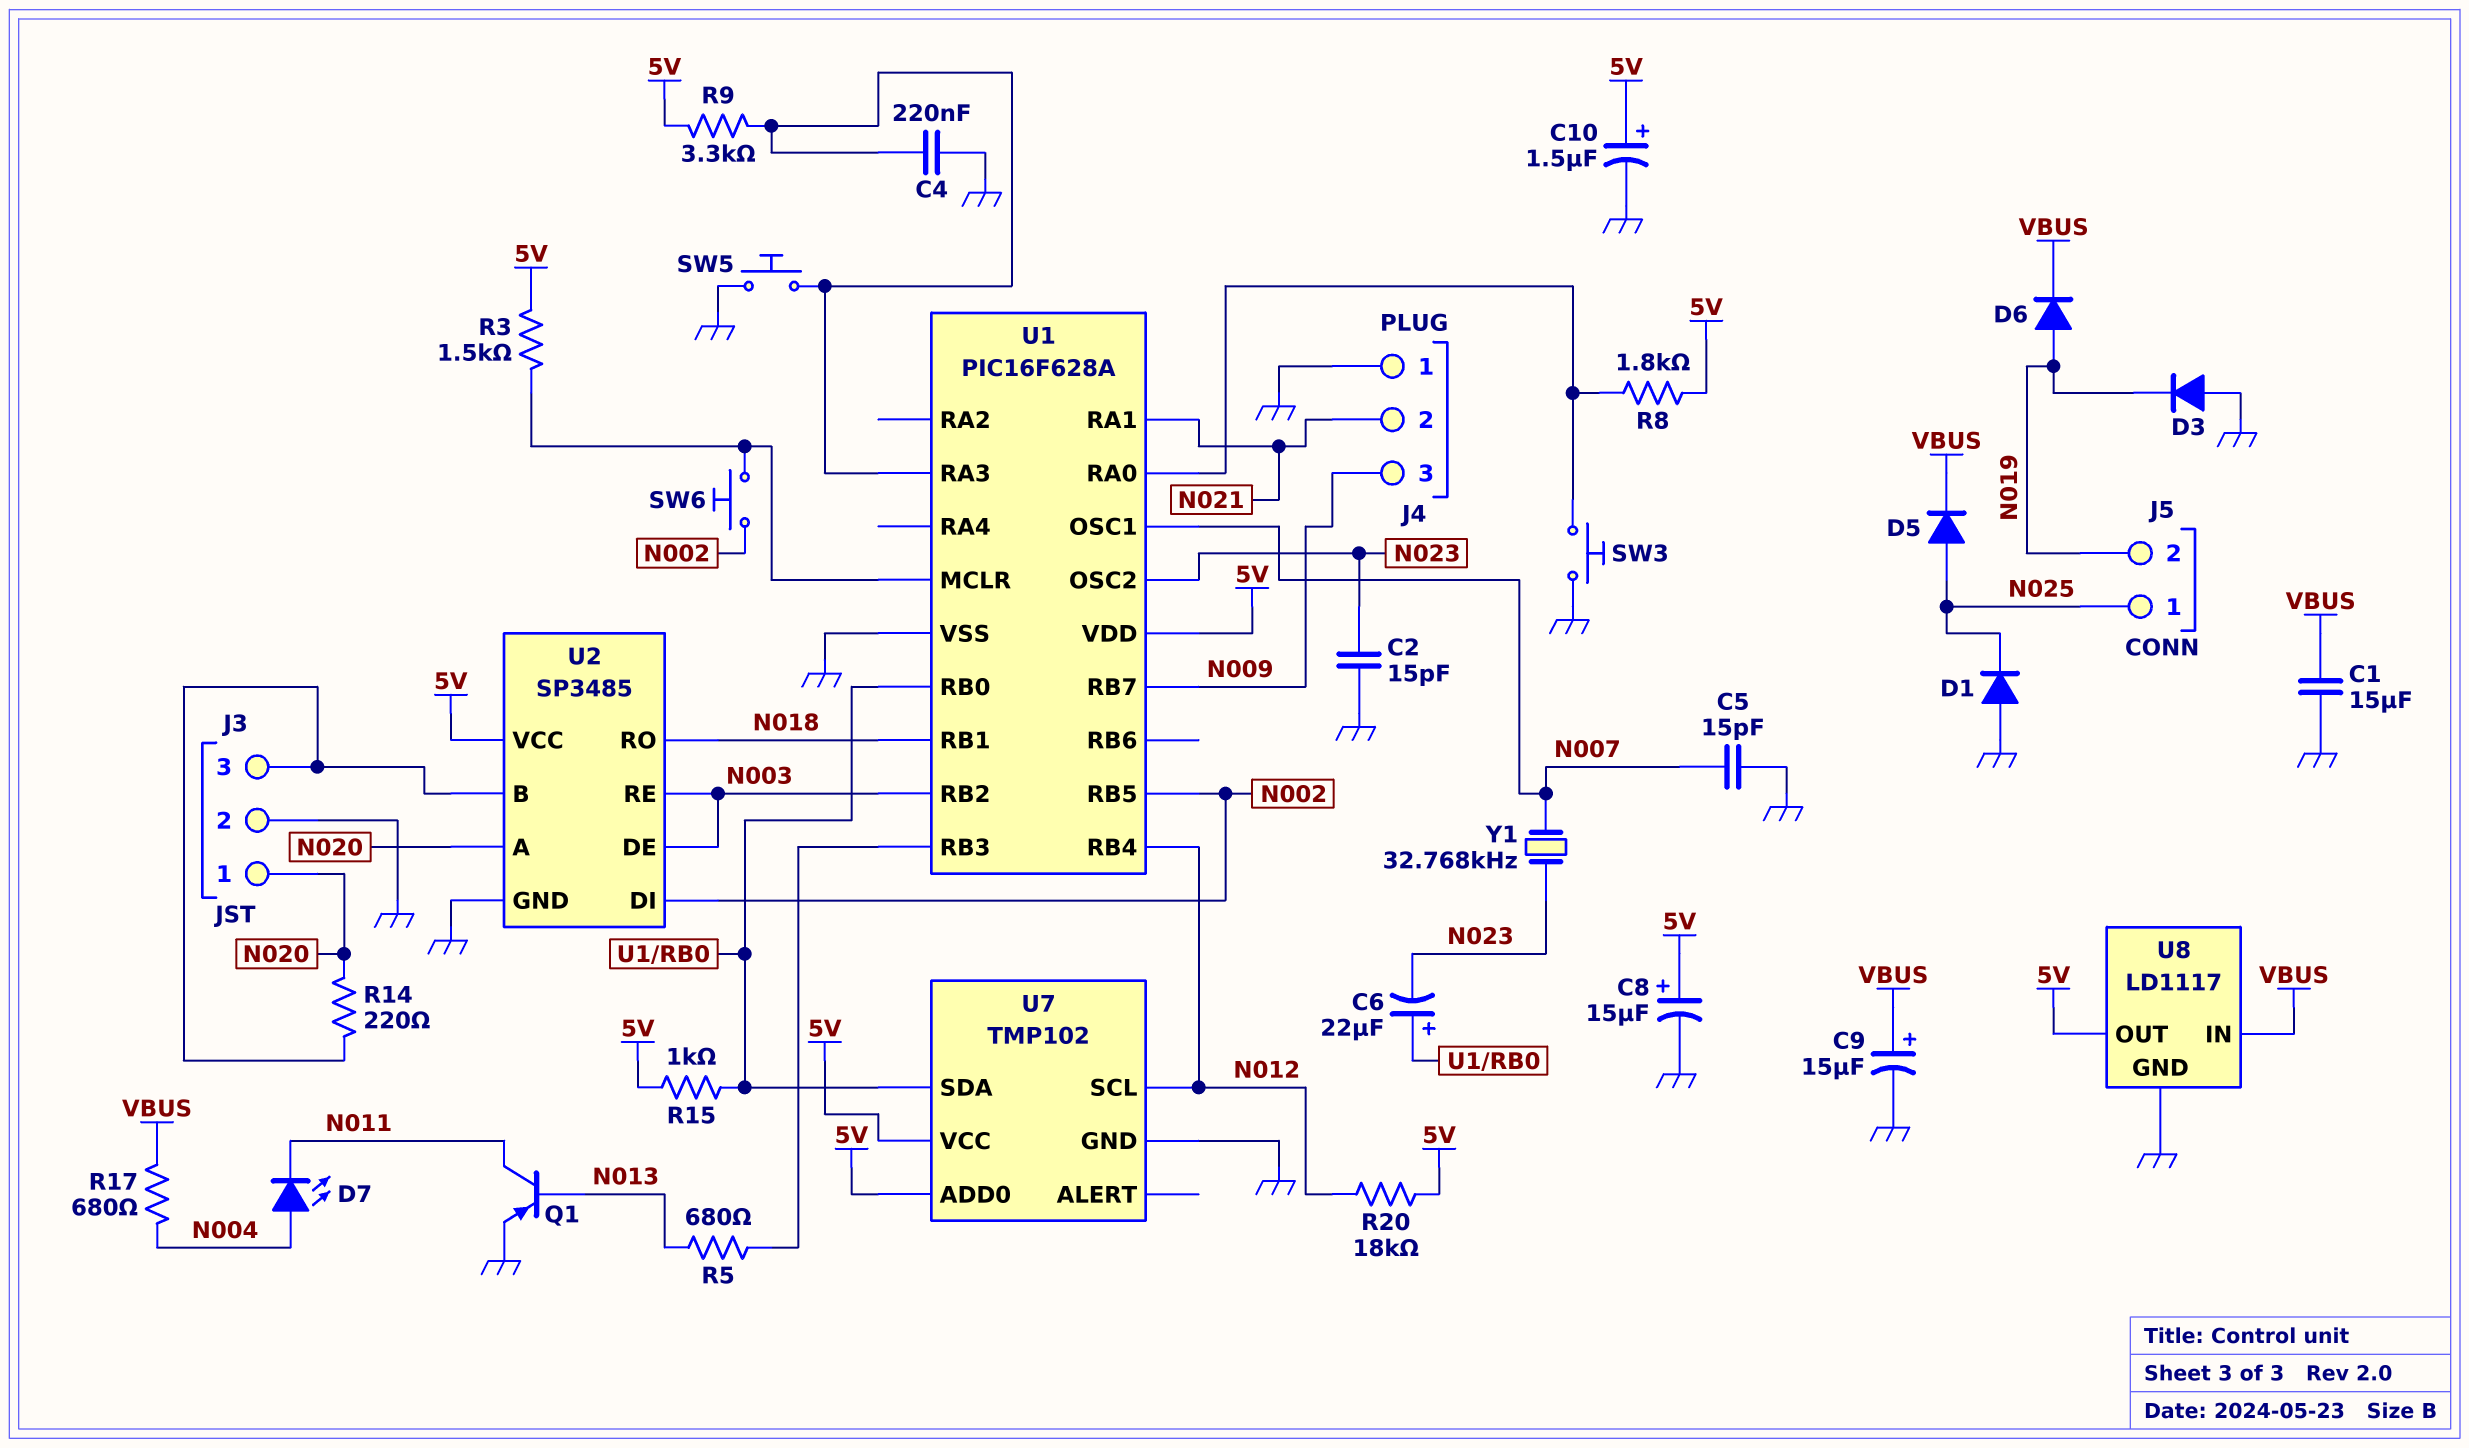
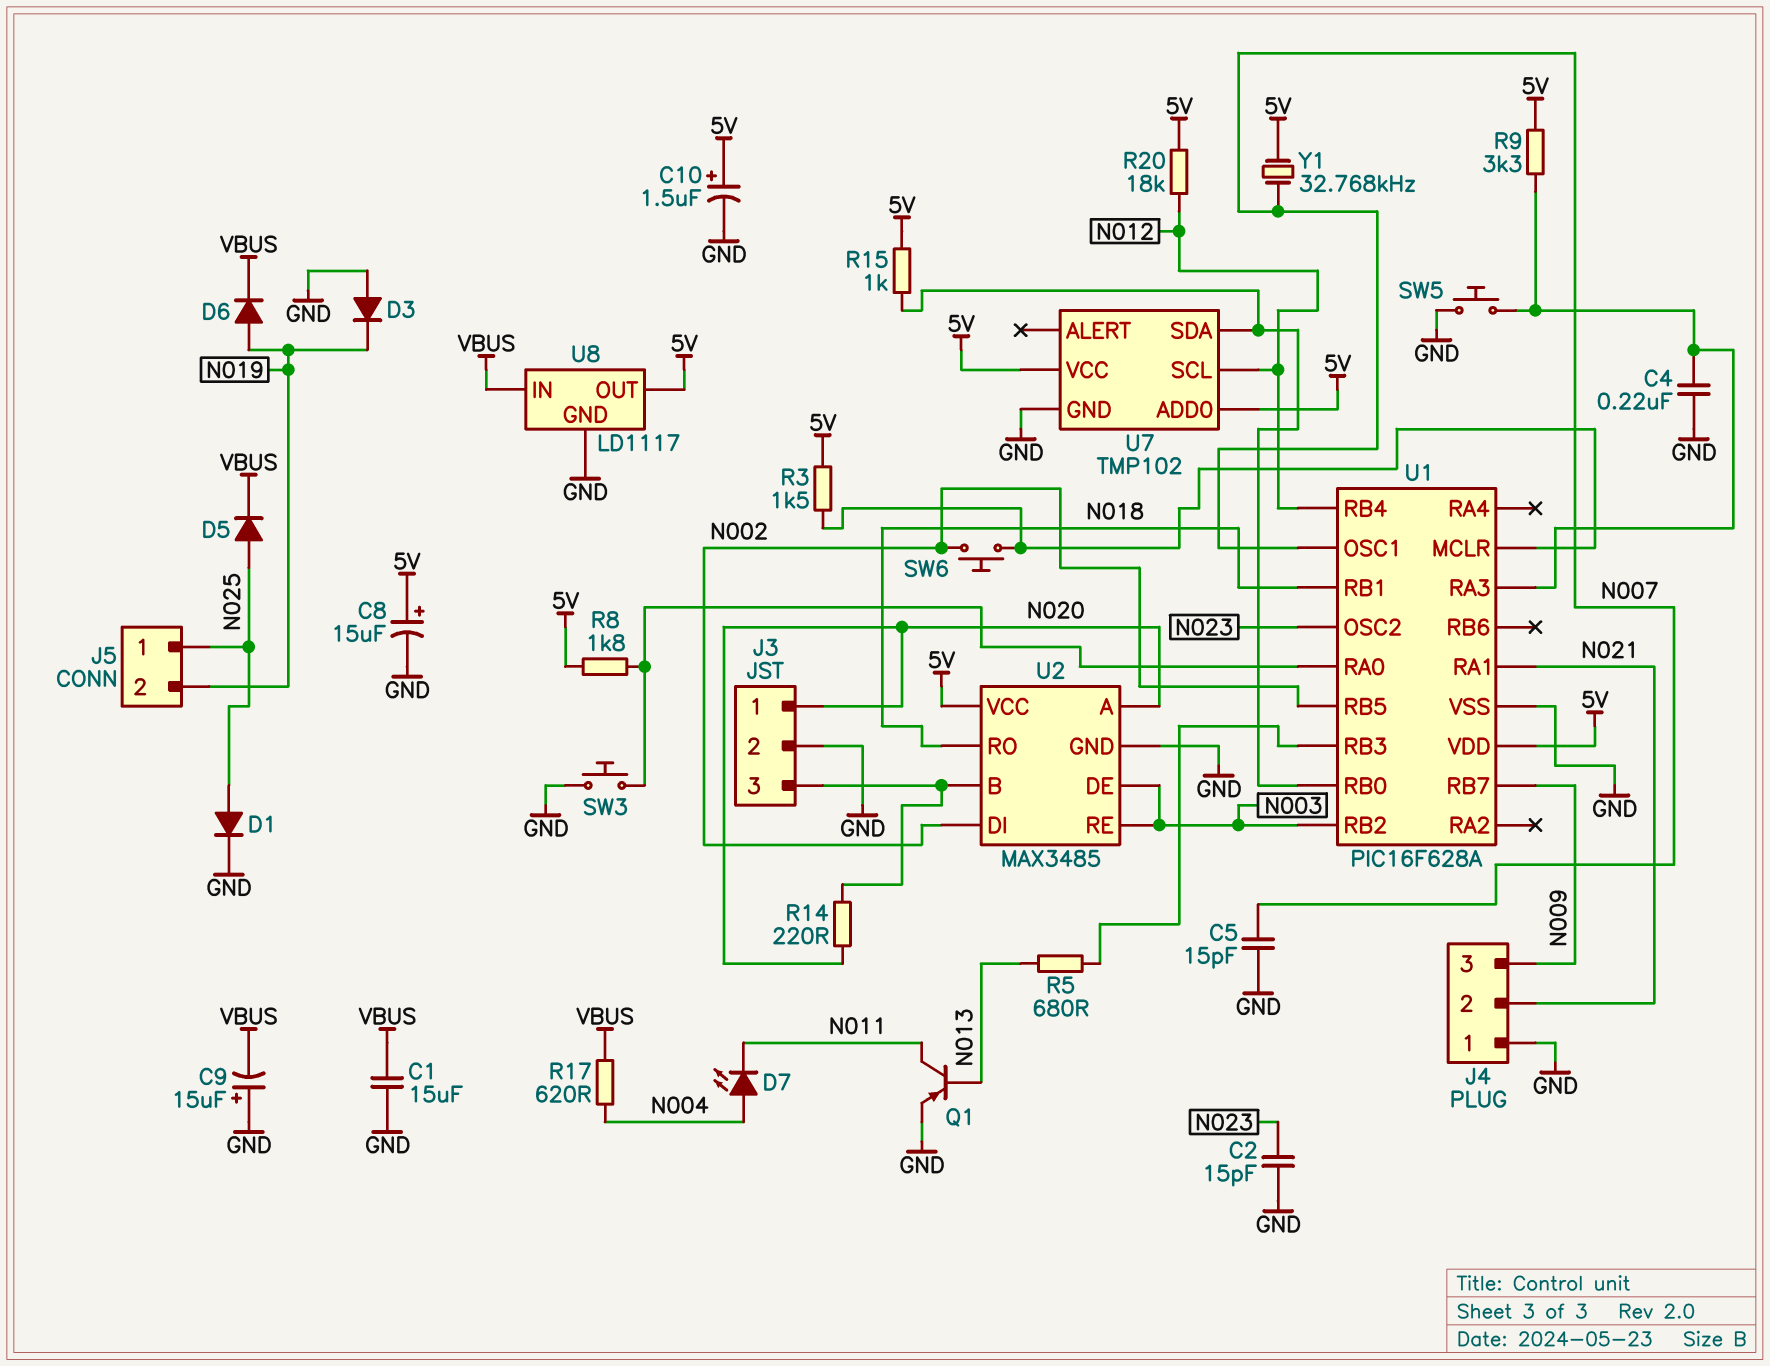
C6: 22uF (plus U1/RB0, minus N023) -> none
C9: 15uF (plus VBUS, minus GND) -> 15uF (plus GND, minus VBUS)
D1: diode (A GND, K N025) -> diode (A N025, K GND)
R17: 680 (N004, VBUS) -> 620 (N004, VBUS)
U2: SP3485 -> MAX3485
Y1: 32.768kHz (N007, N023) -> 32.768kHz (5V, N007)

